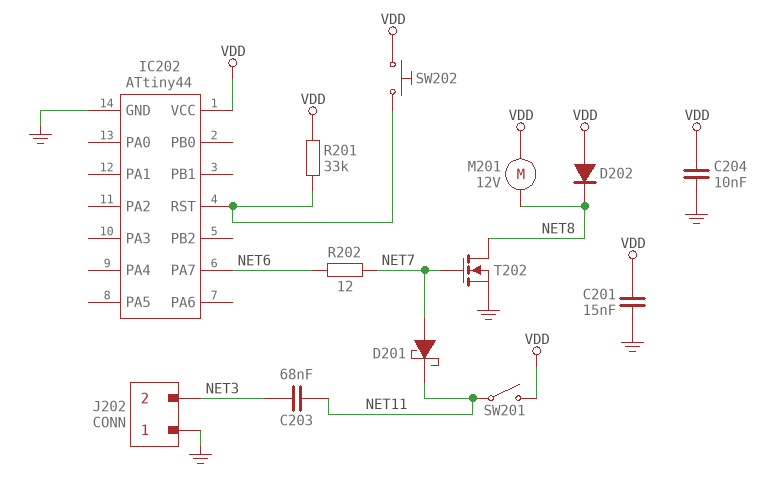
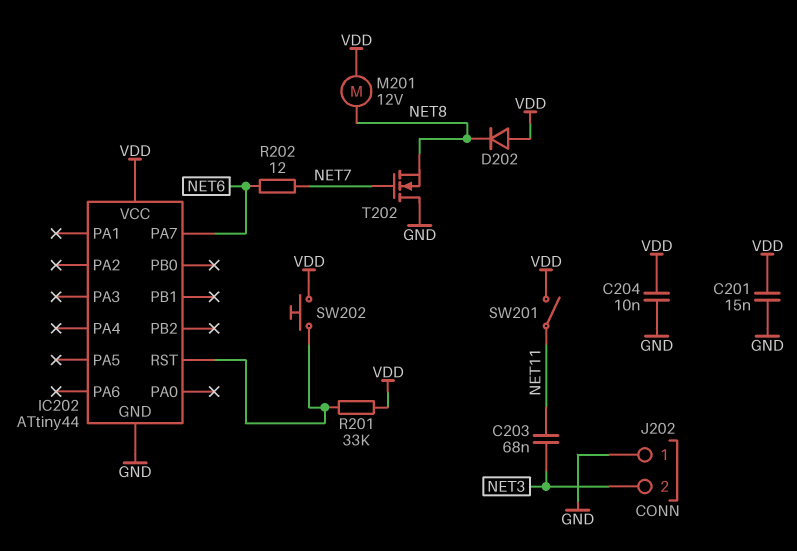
D201: schottky (A NET7, K NET11) -> none
T202: NMOS (G NET7, D NET8, S GND) -> NMOS (G NET7, D GND, S NET8)

